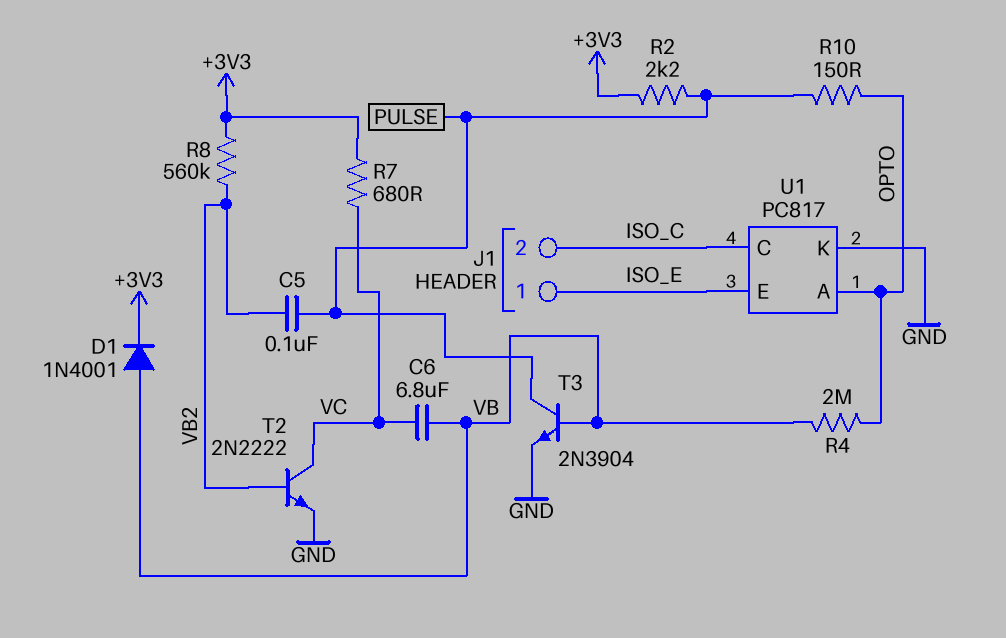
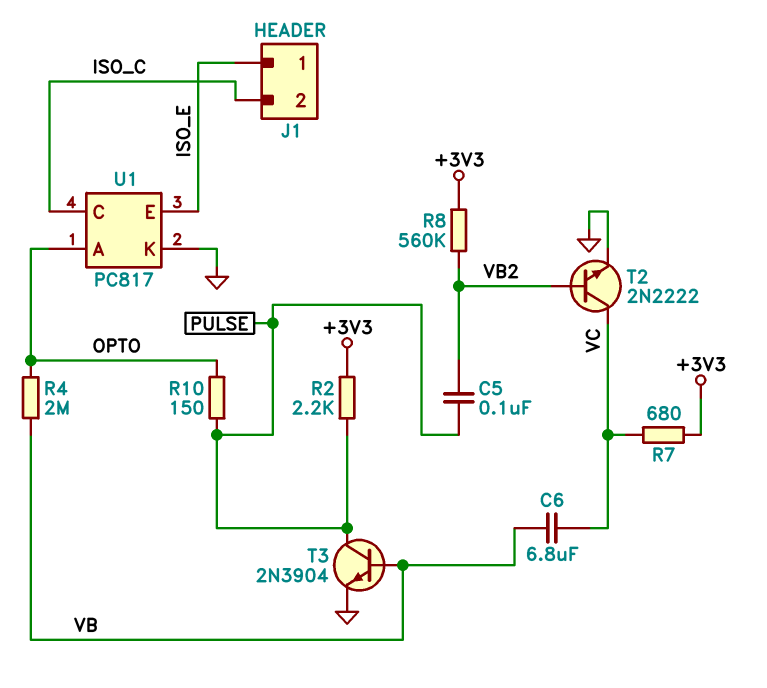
D1: diode 1N4001 (A VB, K +3V3) -> none

